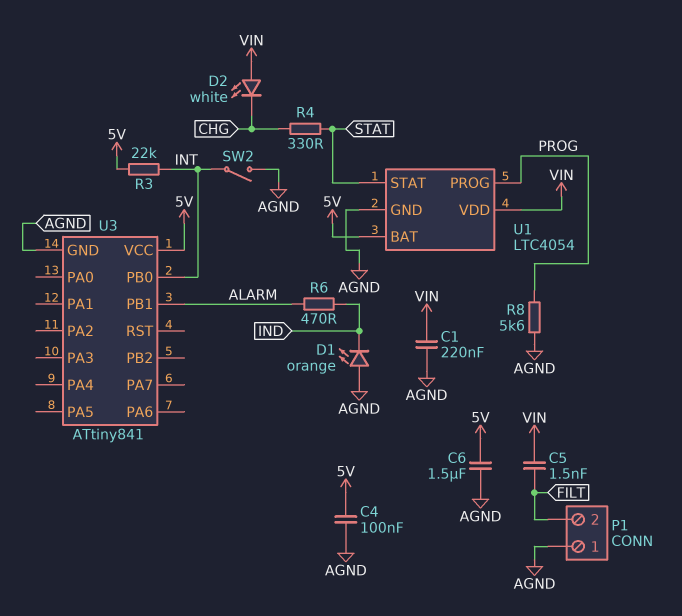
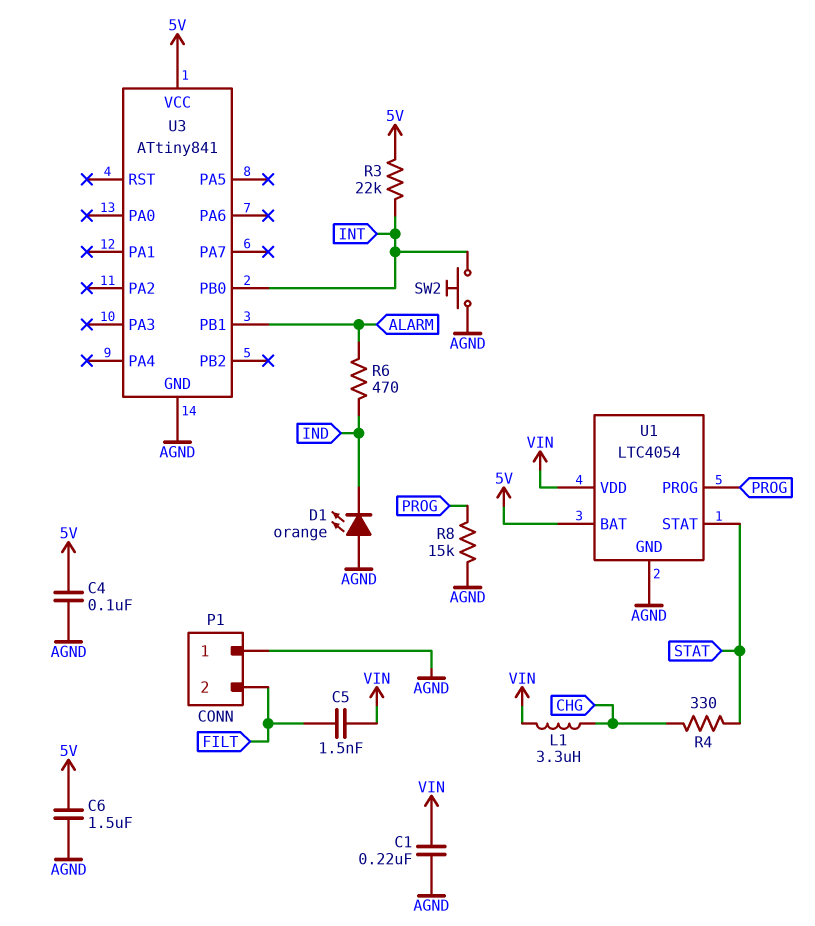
D2: LED white (A VIN, K CHG) -> none
L1: none -> 3.3uH (CHG, VIN)
R8: 5.6k (AGND, PROG) -> 15k (AGND, PROG)
SW2: switch (AGND, INT) -> button (AGND, INT)

